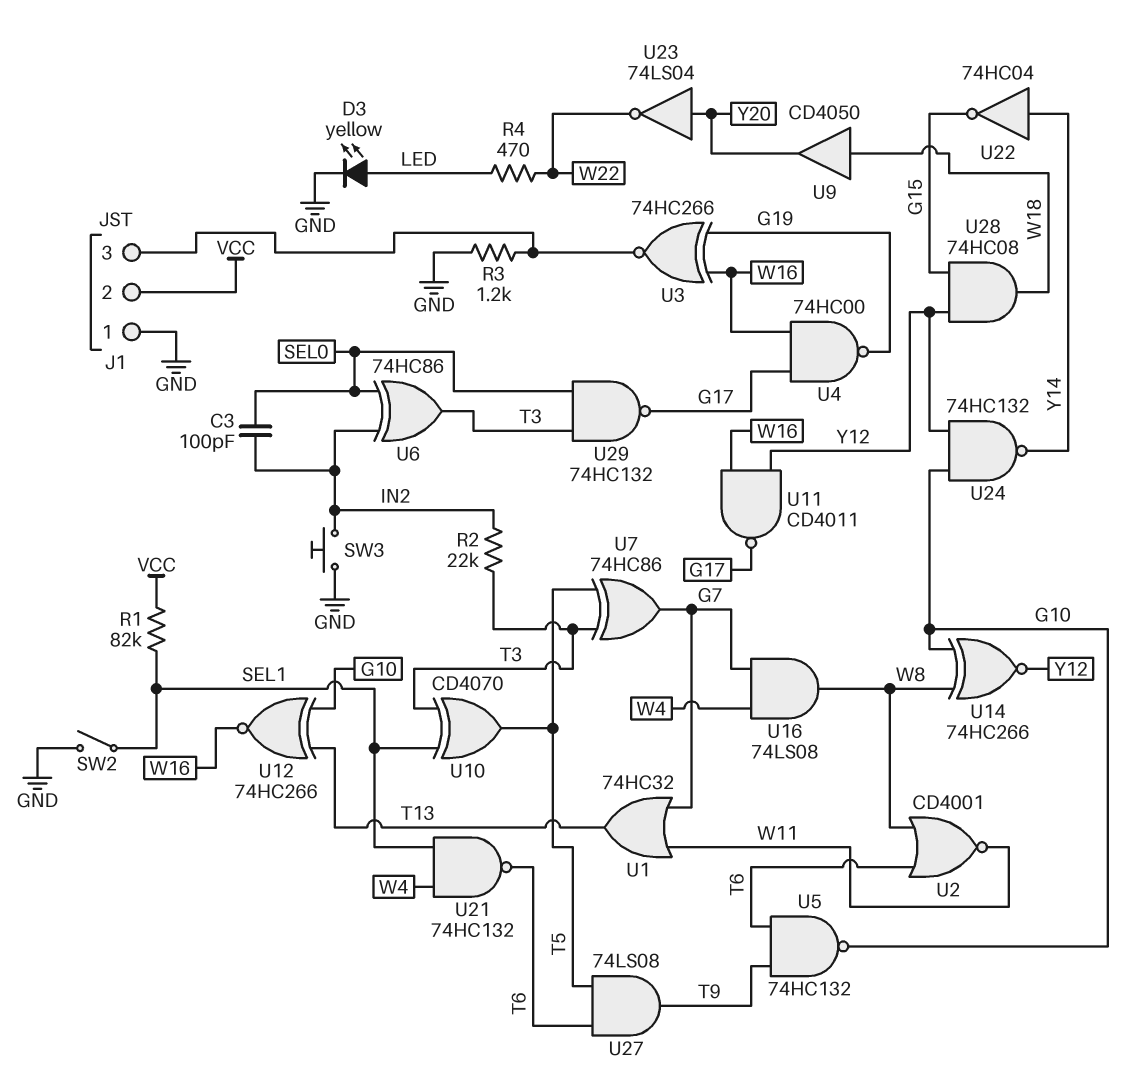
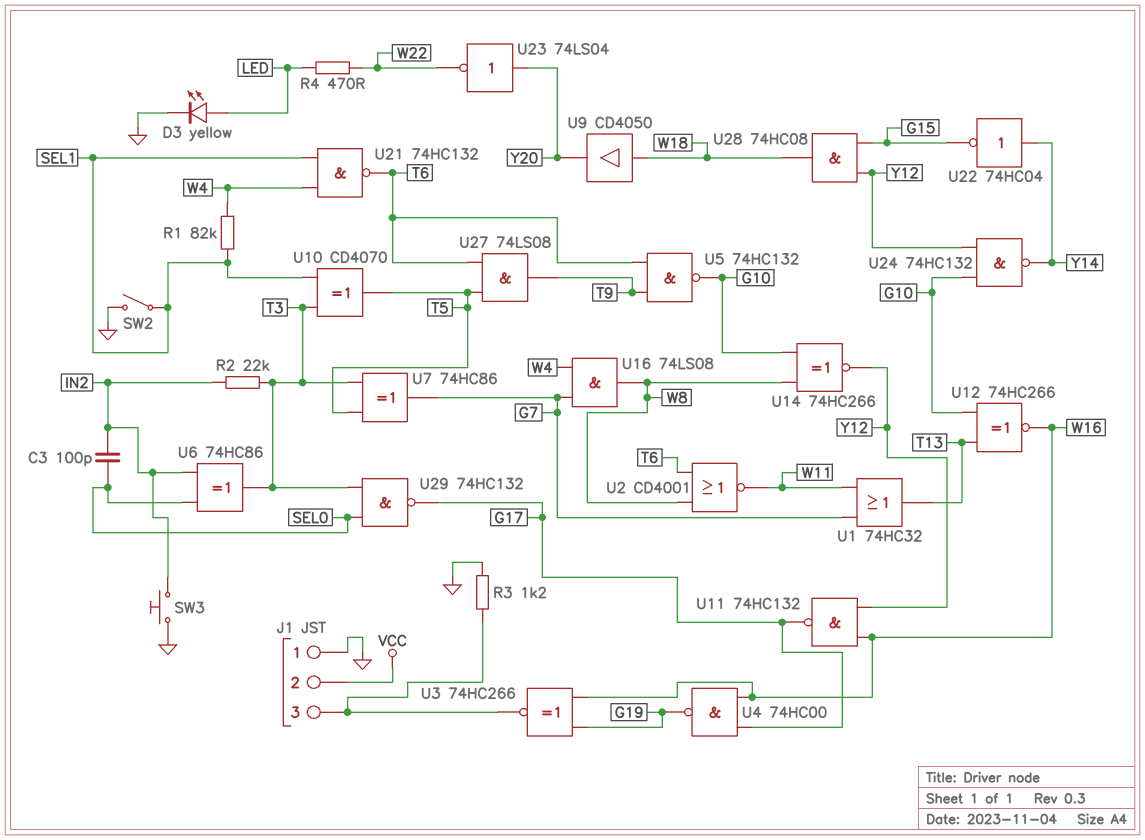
R1: 82k (SEL1, VCC) -> 82k (SEL1, W4)
U11: NAND CD4011 (in W16, in Y12, out G17) -> NAND 74HC132 (in W16, in Y12, out G17)

